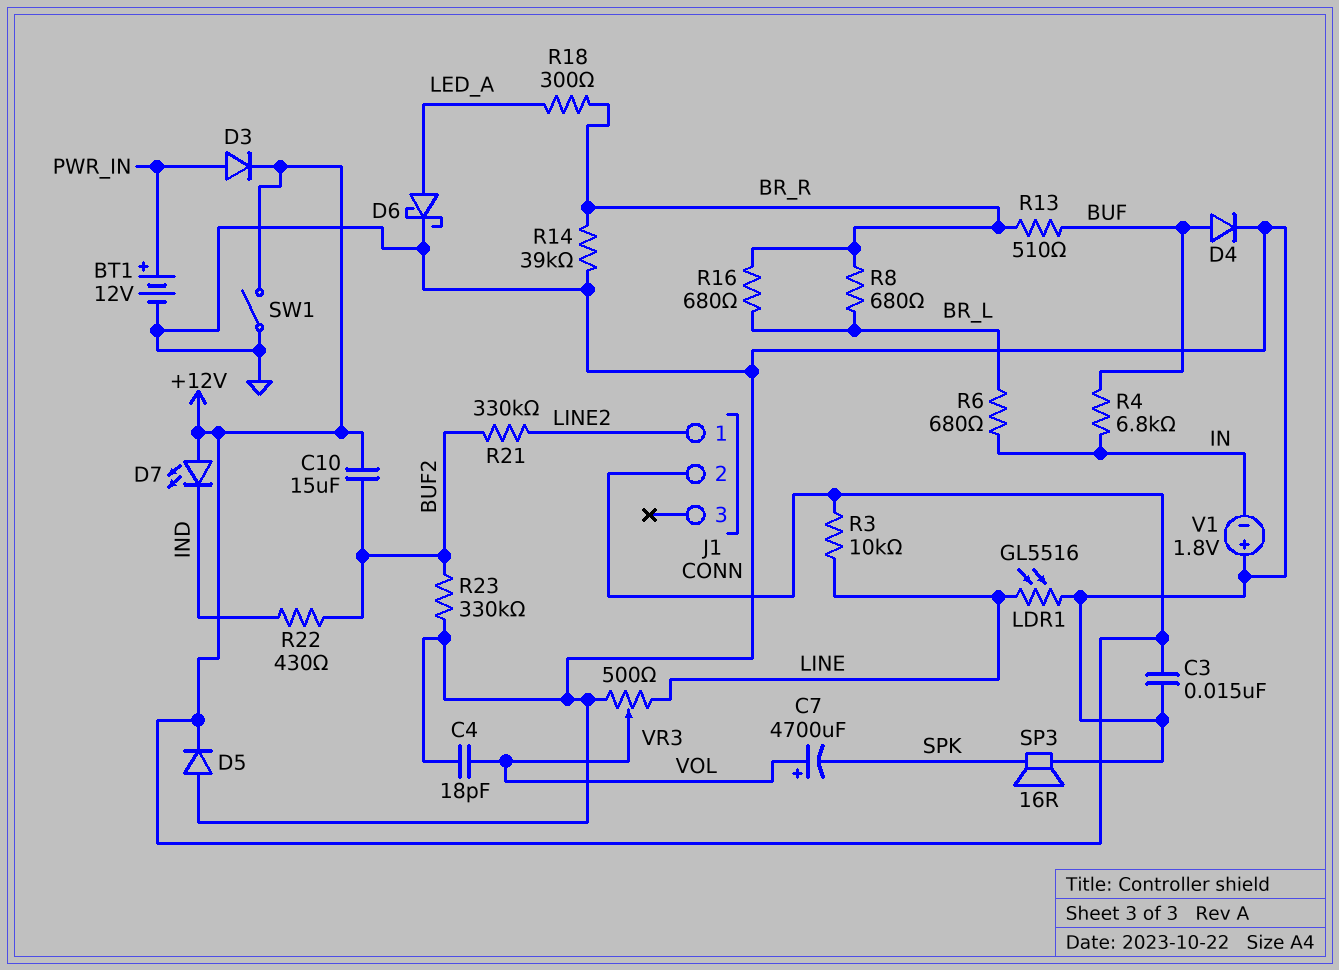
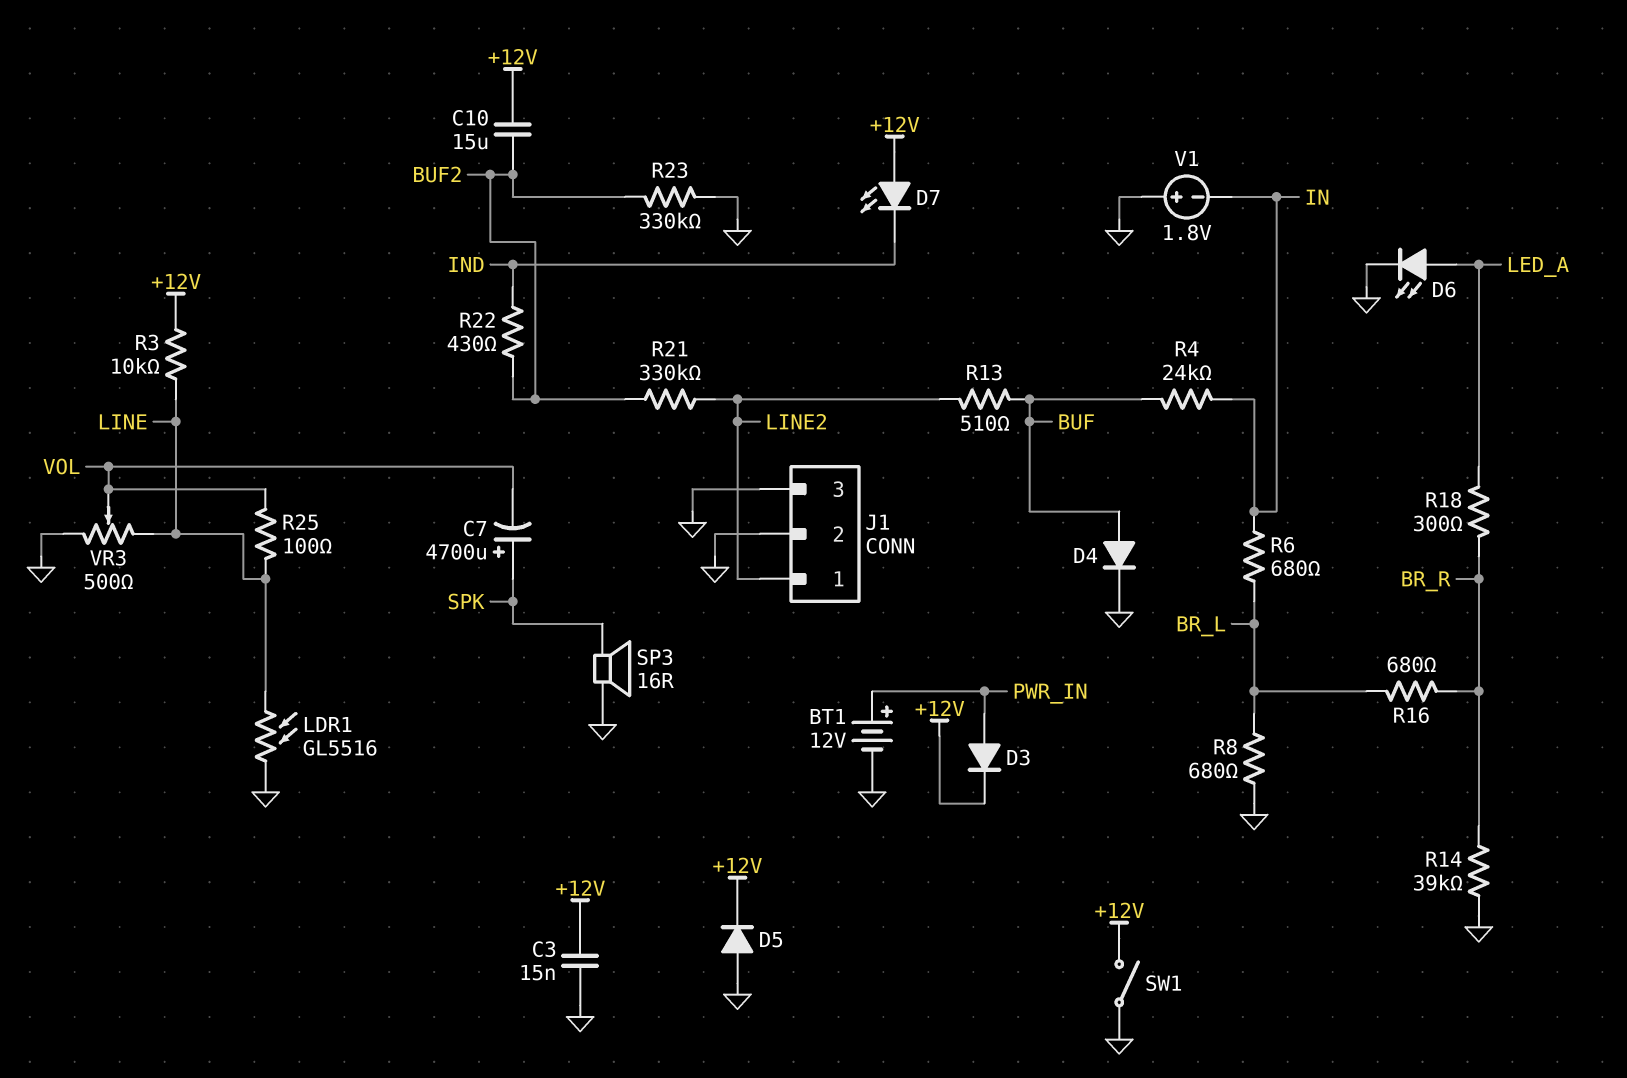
C4: 18pF (GND, VOL) -> none
C7: 4700uF (plus VOL, minus SPK) -> 4700uF (plus SPK, minus VOL)
D6: schottky (A LED_A, K GND) -> LED (A LED_A, K GND)
J1 pin 2: +12V -> GND
J1 pin 3: none -> GND
R4: 6.8k (BUF, IN) -> 24k (BUF, IN)
R8: 680 (BR_L, BR_R) -> 680 (BR_L, GND)
R13: 510 (BR_R, BUF) -> 510 (BUF, LINE2)
R25: none -> 100 (LINE, VOL)

